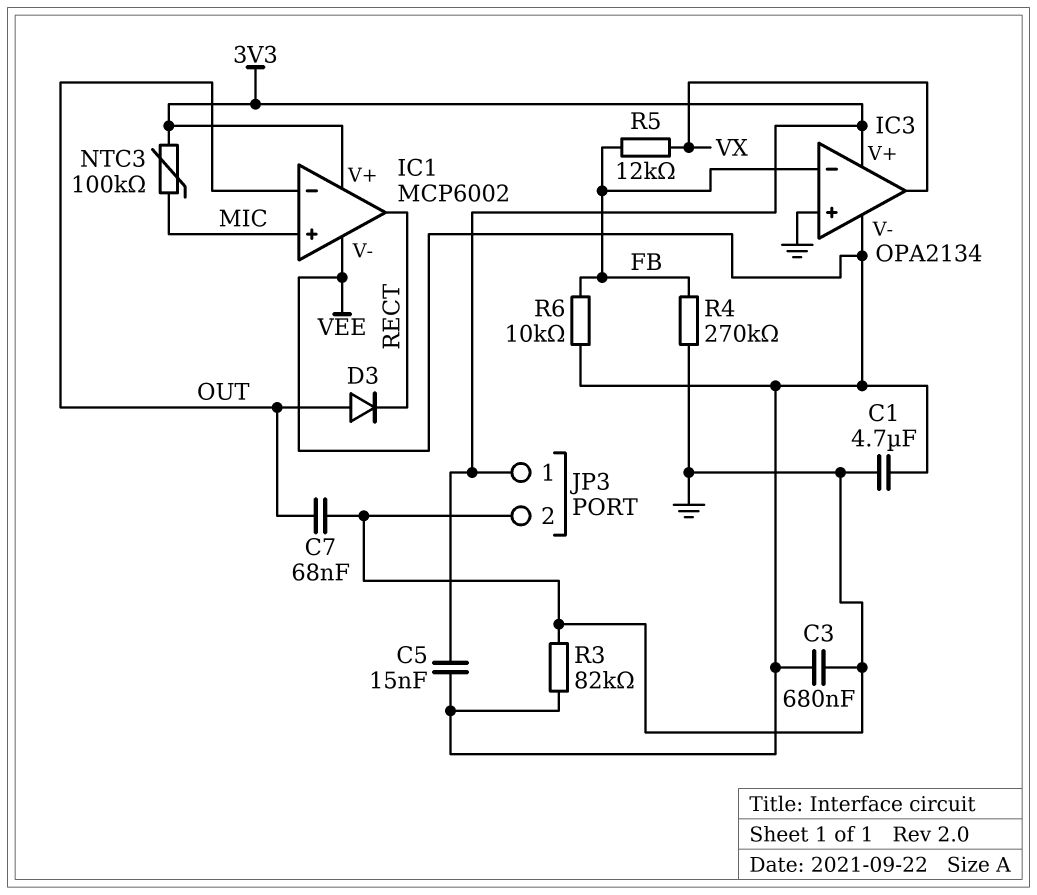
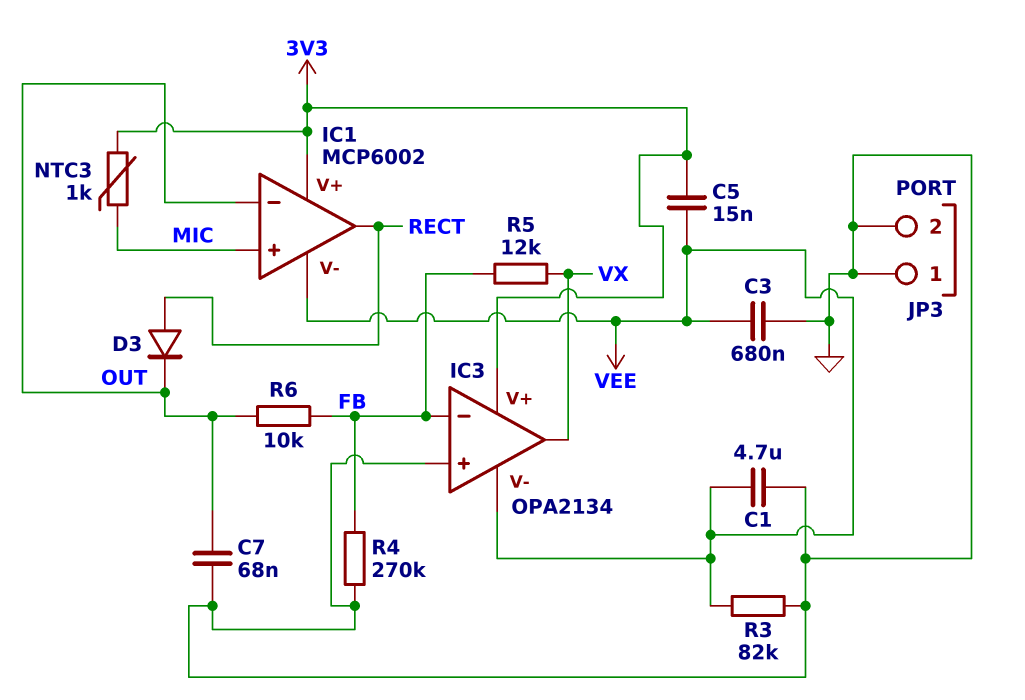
D3: diode (A OUT, K RECT) -> diode (A RECT, K OUT)
JP3 pin 1: 3V3 -> GND
NTC3: 100k (3V3, MIC) -> 1k (3V3, MIC)
R6: 10k (FB, VEE) -> 10k (FB, OUT)

